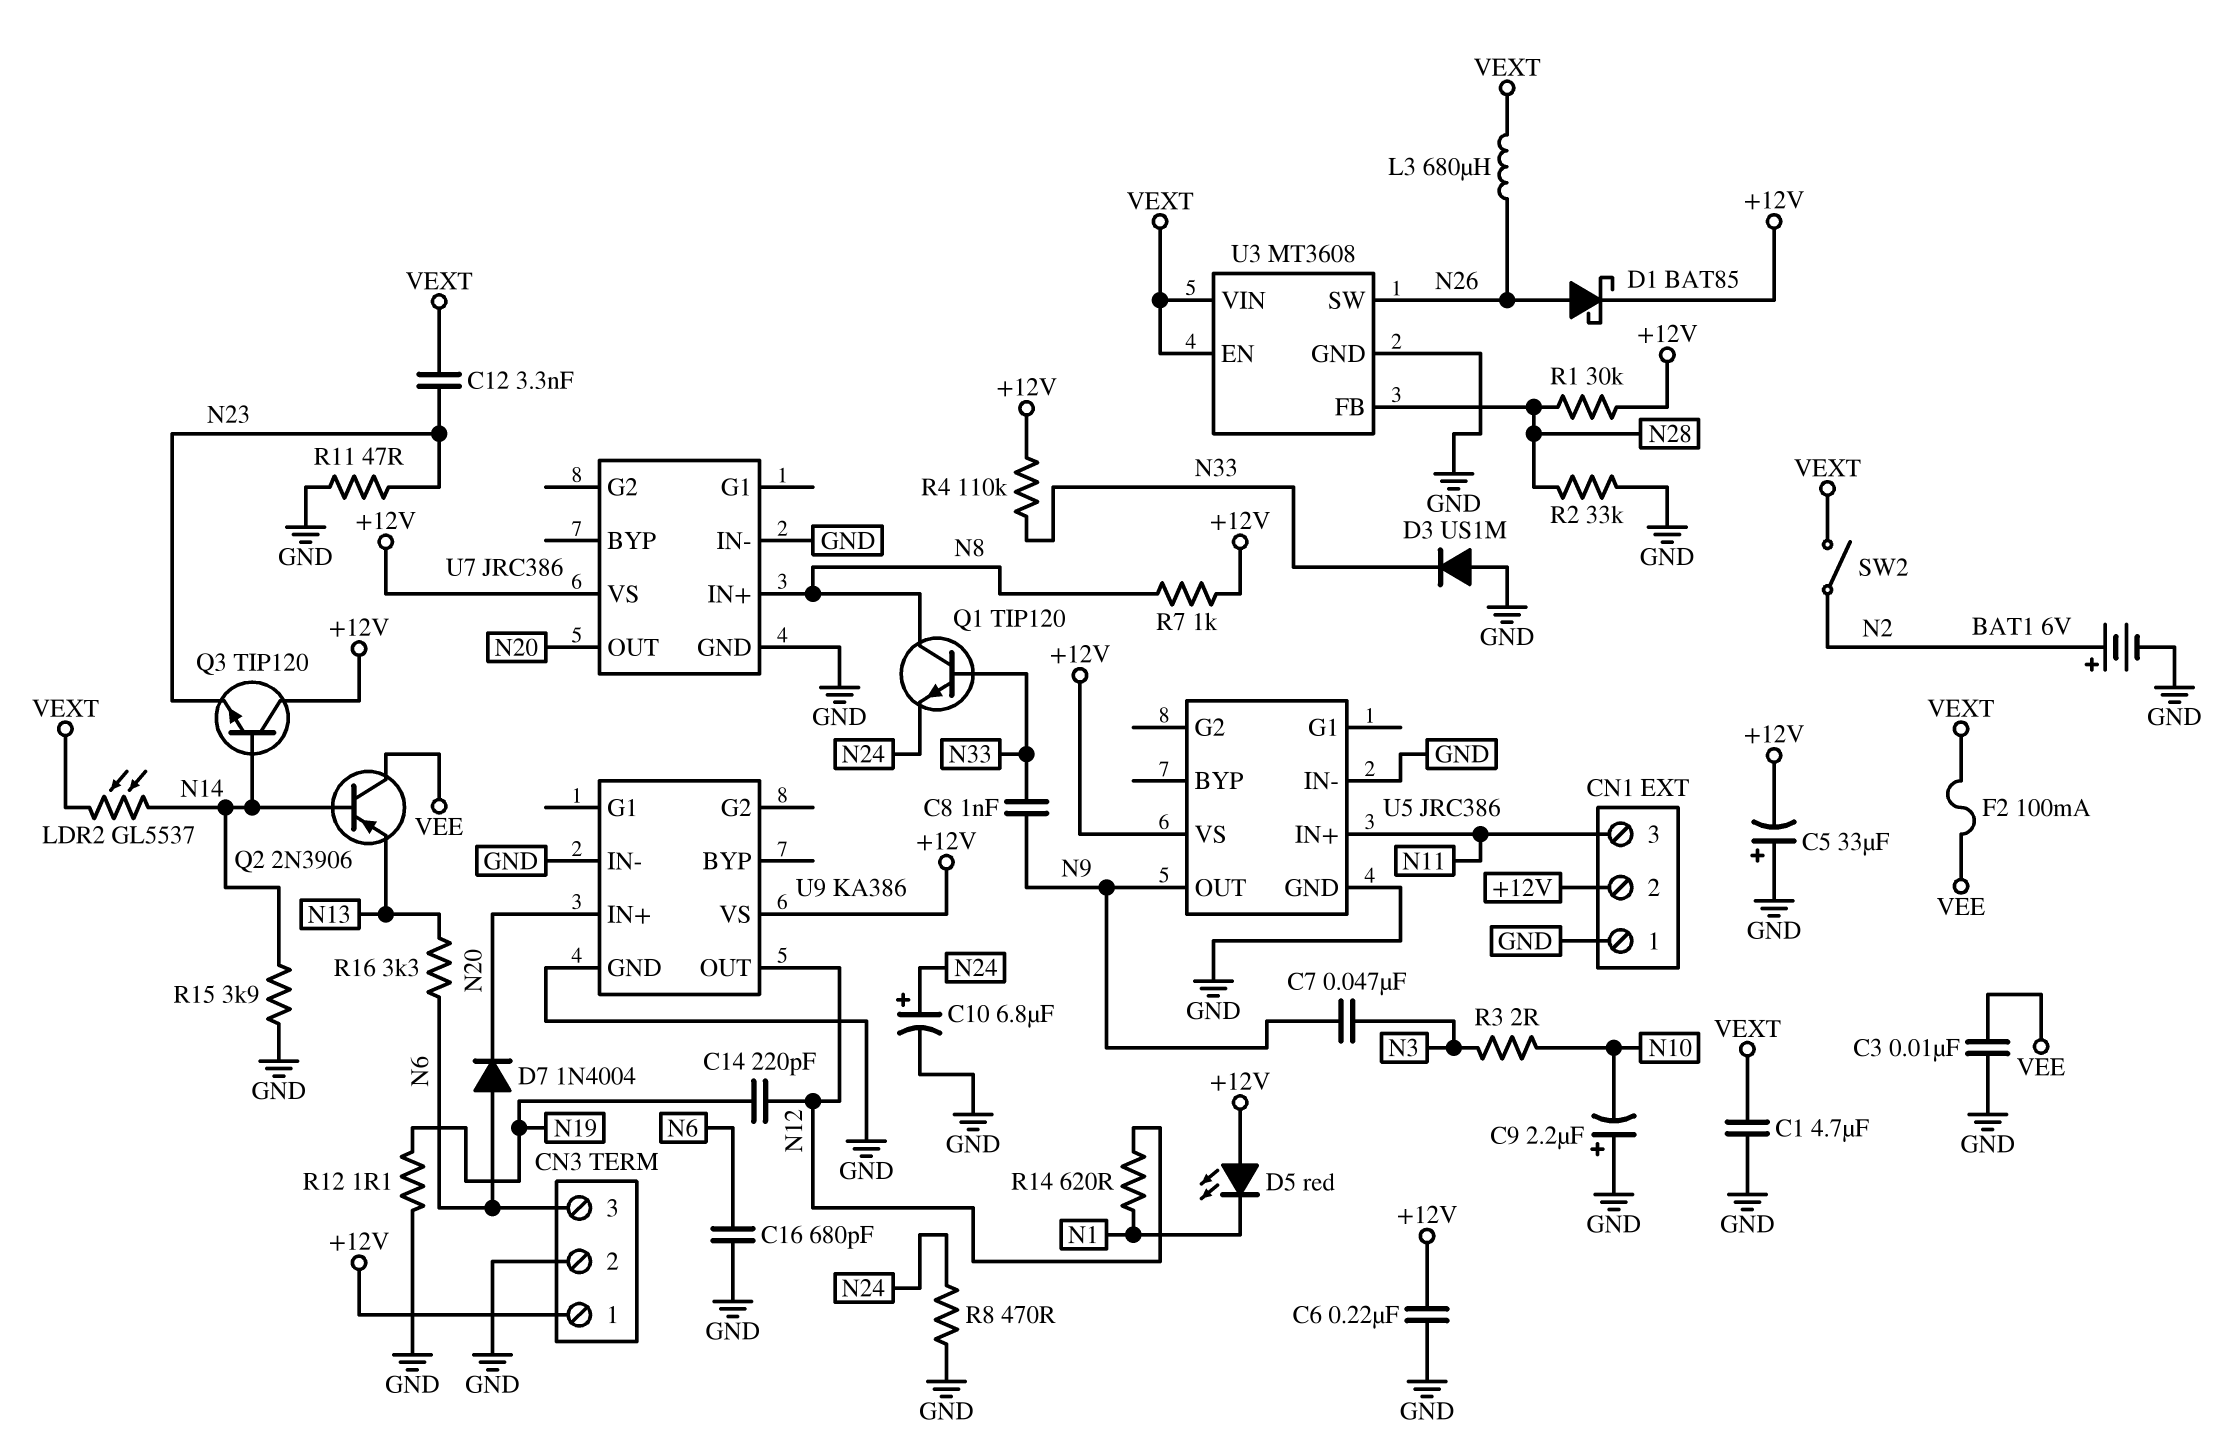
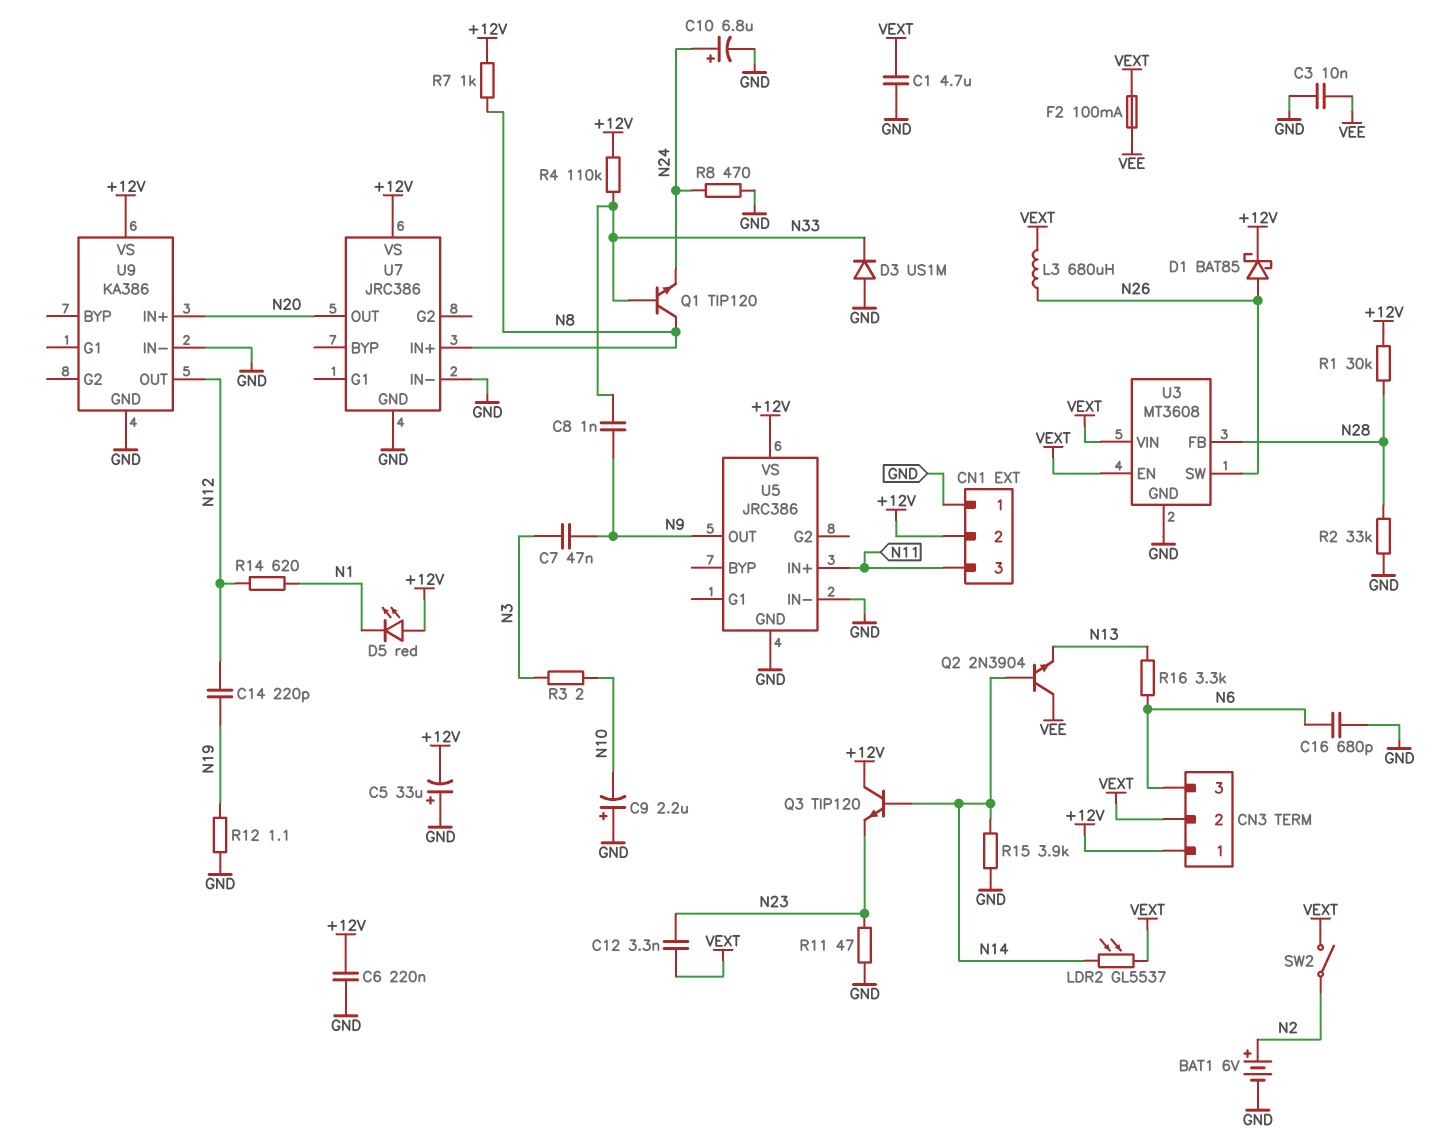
CN3 pin 2: GND -> VEXT
D7: diode 1N4004 (A N6, K N20) -> none
Q2: PNP 2N3906 (B N14, C VEE, E N13) -> NPN 2N3904 (B N14, C VEE, E N13)

